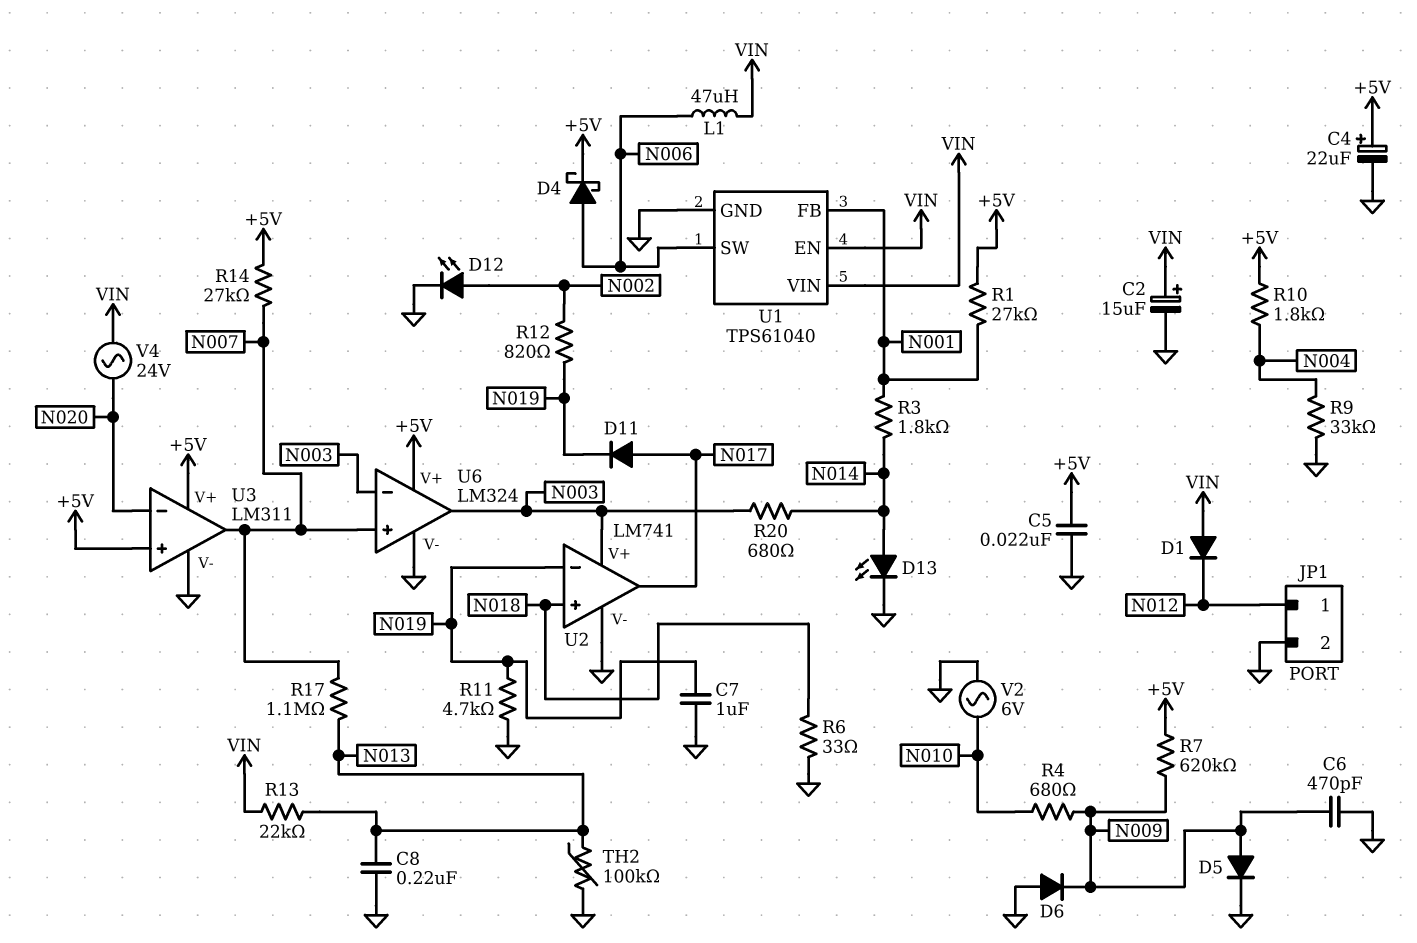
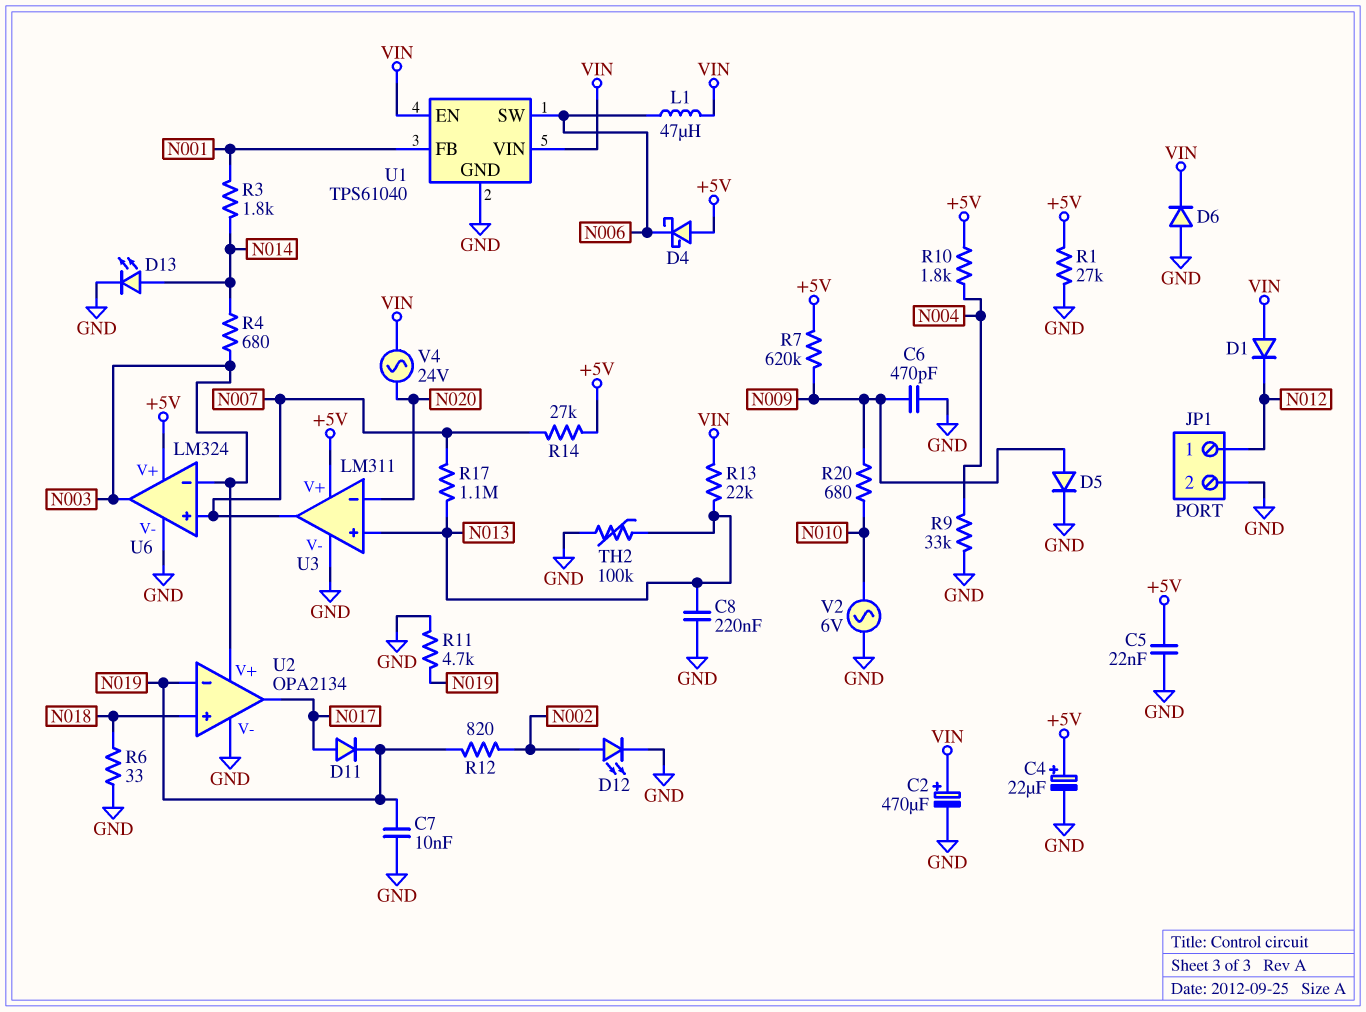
C2: 15uF (plus VIN, minus GND) -> 470uF (plus VIN, minus GND)
C7: 1uF (GND, N019) -> 10nF (GND, N019)
D4: schottky (A N006, K +5V) -> schottky (A +5V, K N006)
D6: diode (A GND, K N009) -> diode (A GND, K VIN)
R1: 27k (+5V, N001) -> 27k (+5V, GND)
R4: 680 (N009, N010) -> 680 (N003, N014)
R20: 680 (N003, N014) -> 680 (N009, N010)
U2: LM741 -> OPA2134
U3 pin in+: +5V -> N013

